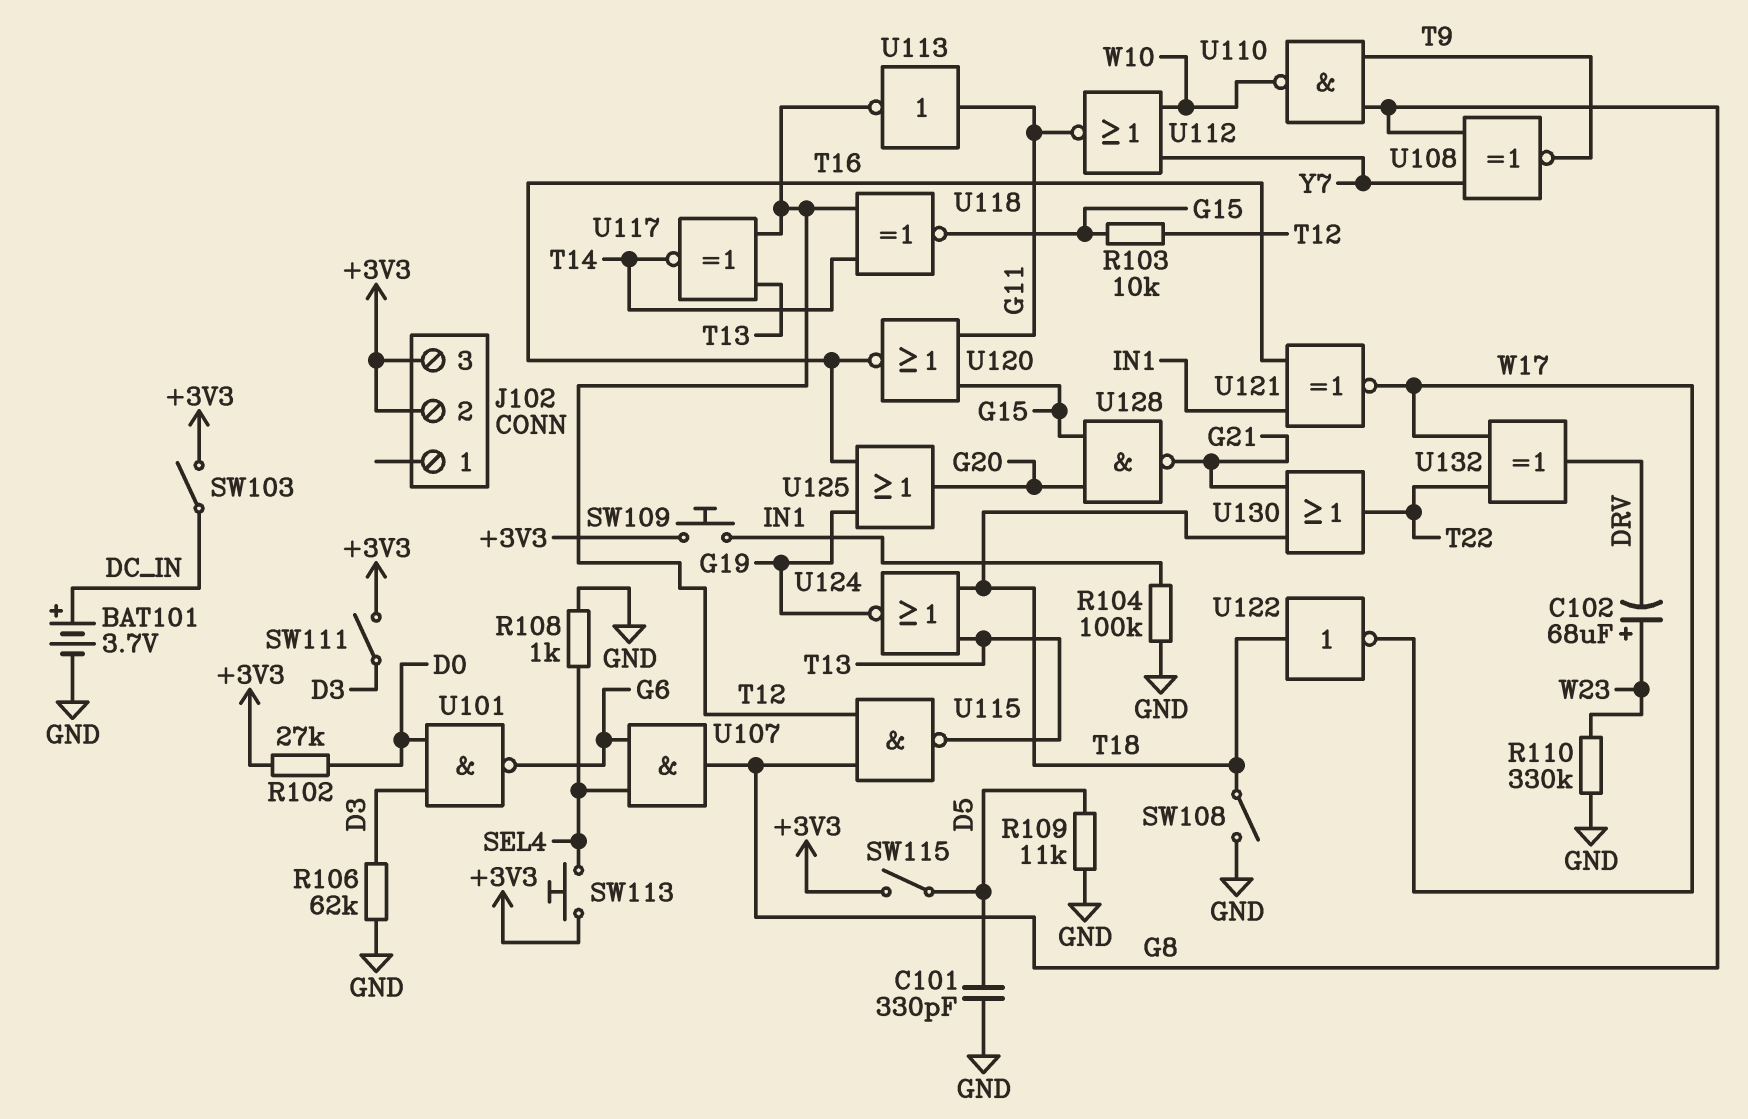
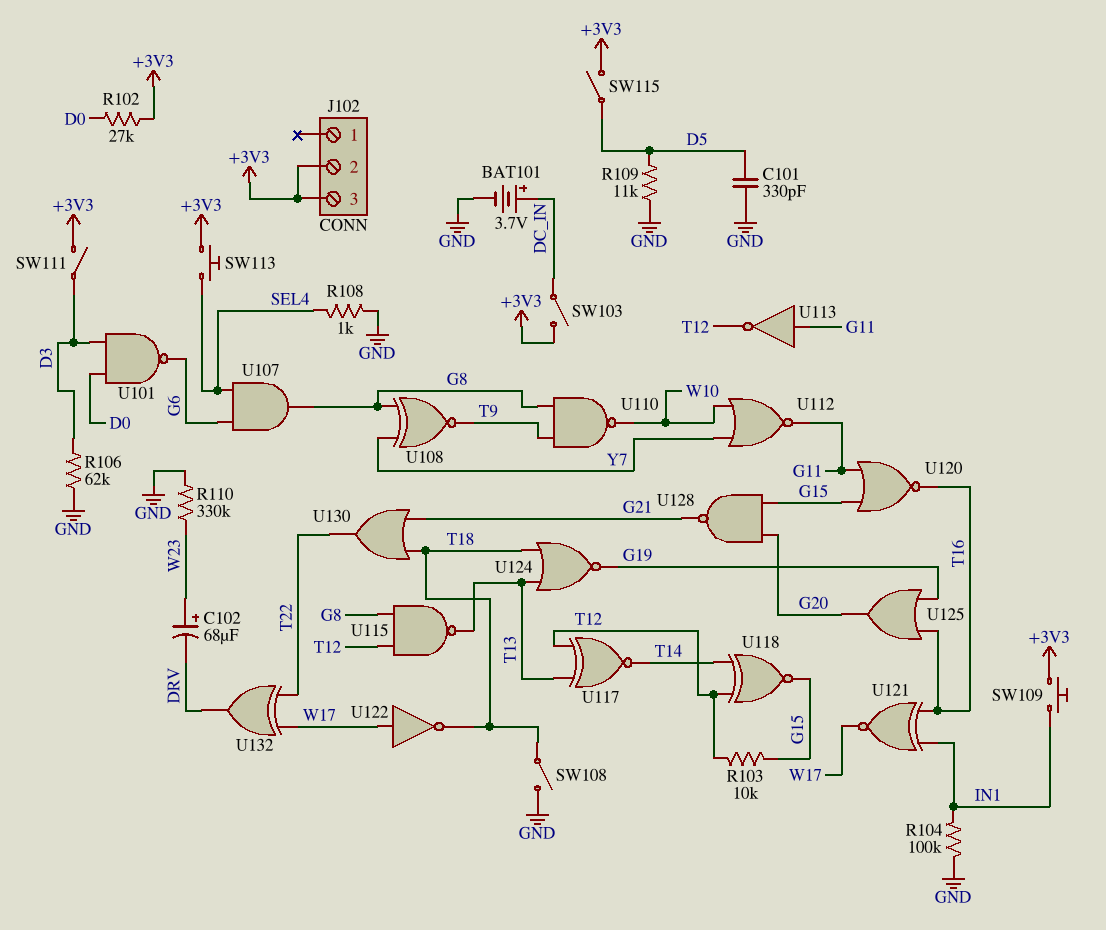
U122: NOT (in T18, out W17) -> NOT (in W17, out T18)

